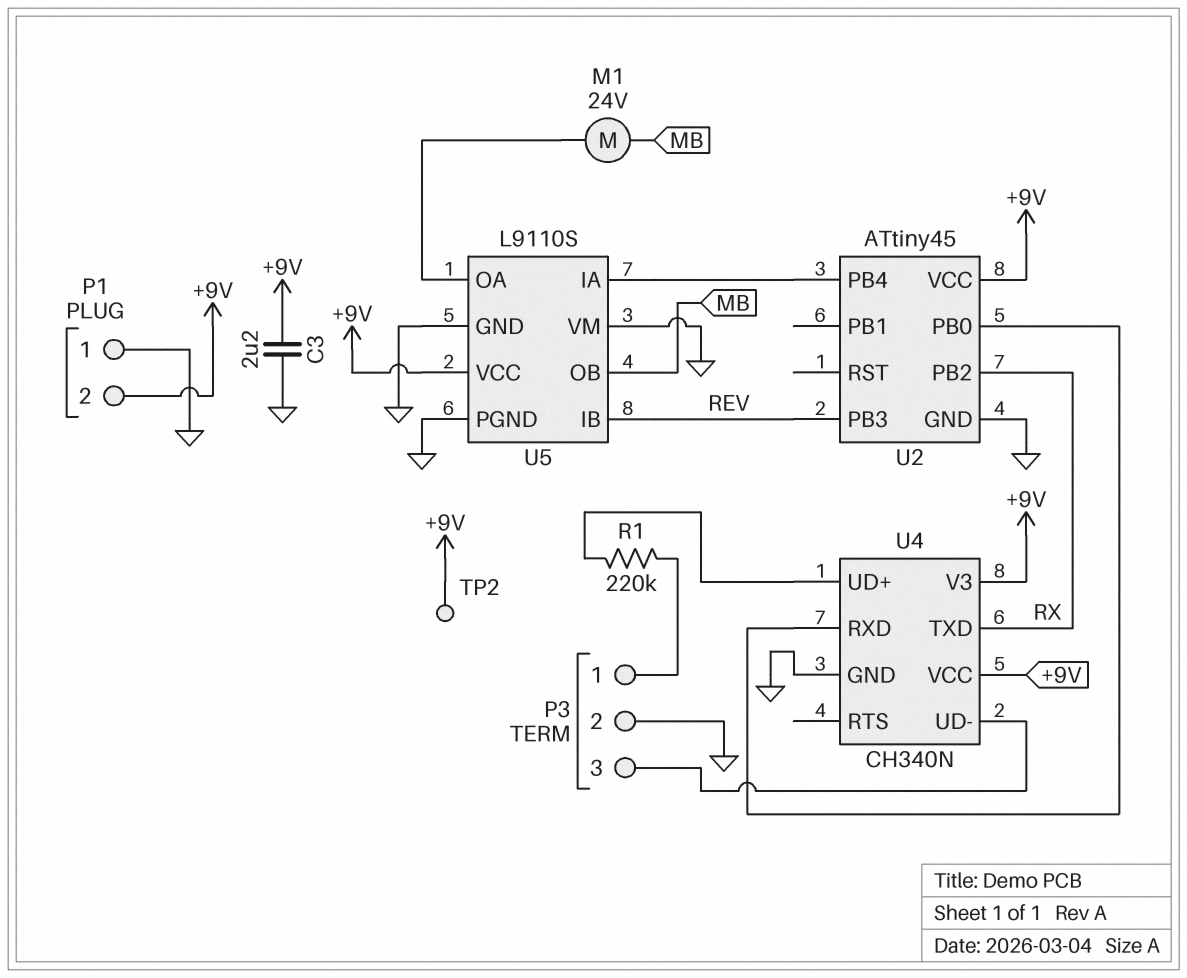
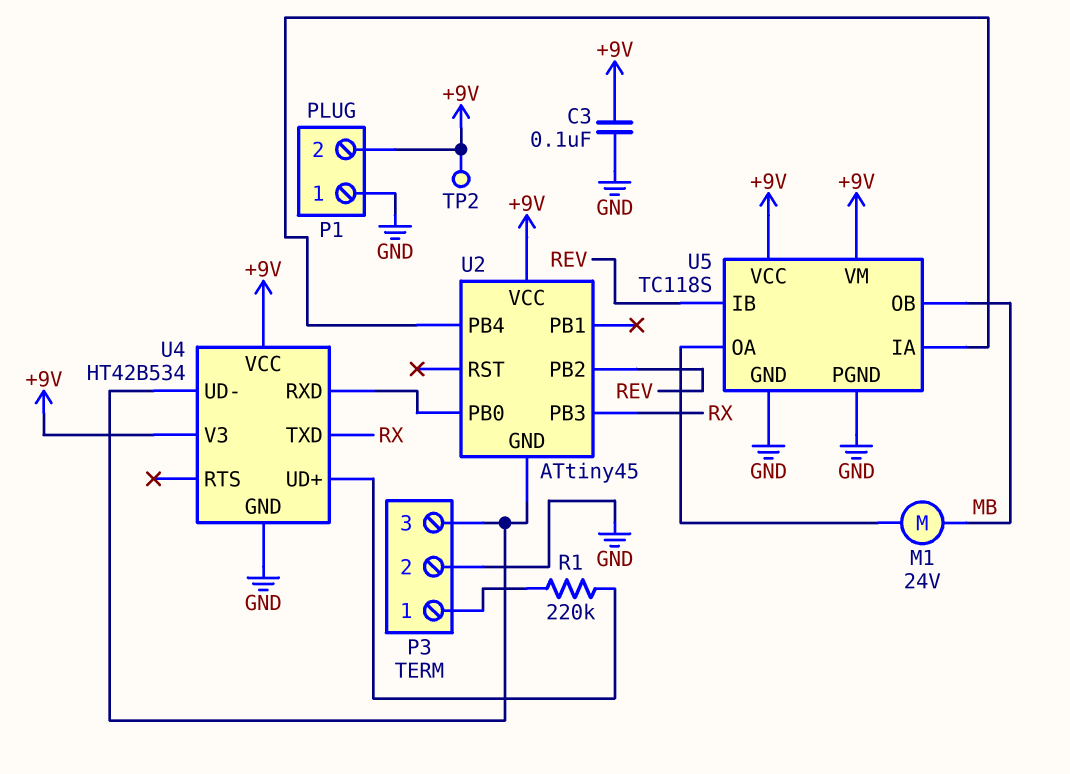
C3: 2.2uF (+9V, GND) -> 100nF (+9V, GND)
U2 pin GND: GND -> P3/3
U2 pin PB2: RX -> REV
U2 pin PB3: REV -> RX
U4: CH340N -> HT42B534
U5: L9110S -> TC118S
U5 pin VM: GND -> +9V

